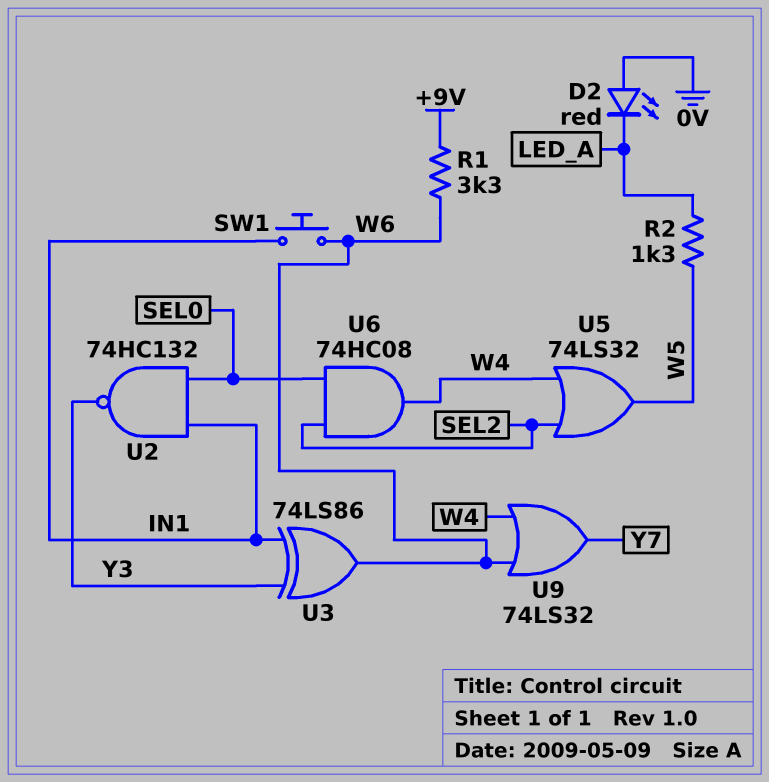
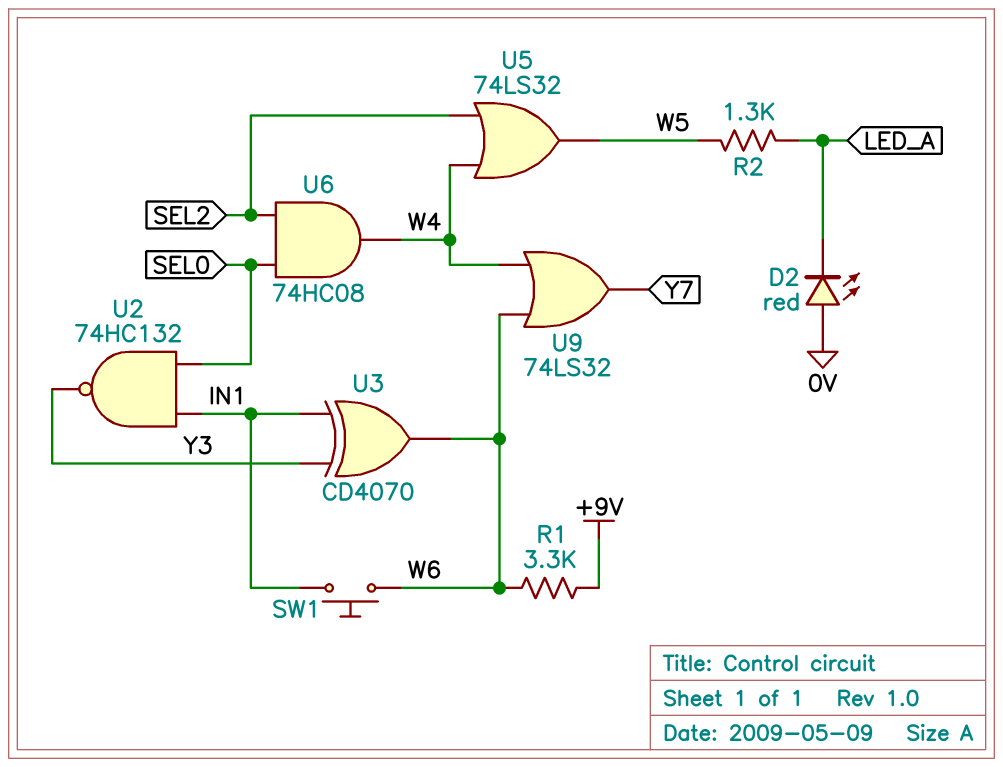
U3: XOR 74LS86 (in IN1, in Y3, out W6) -> XOR CD4070 (in IN1, in Y3, out W6)

